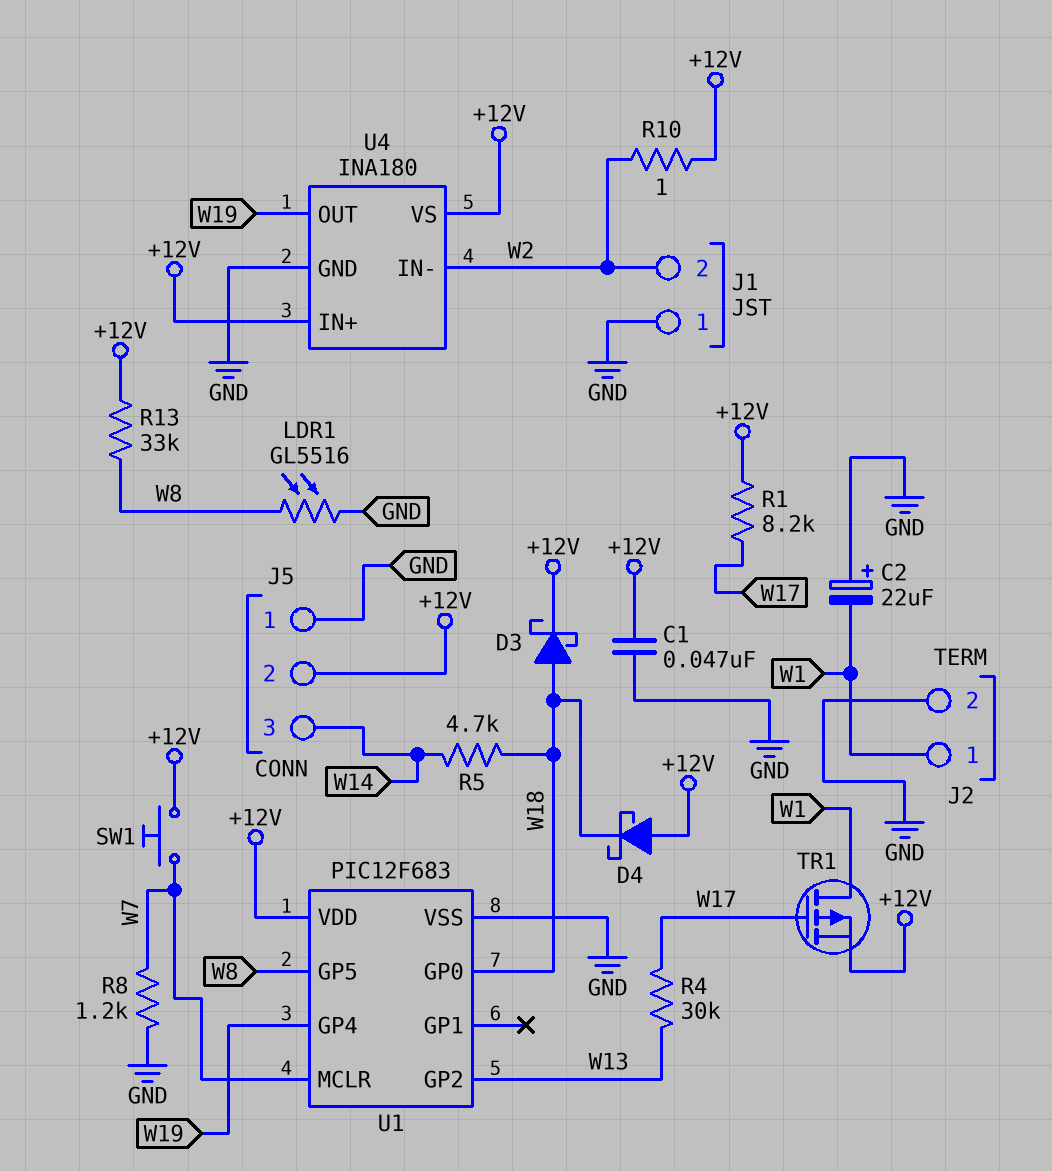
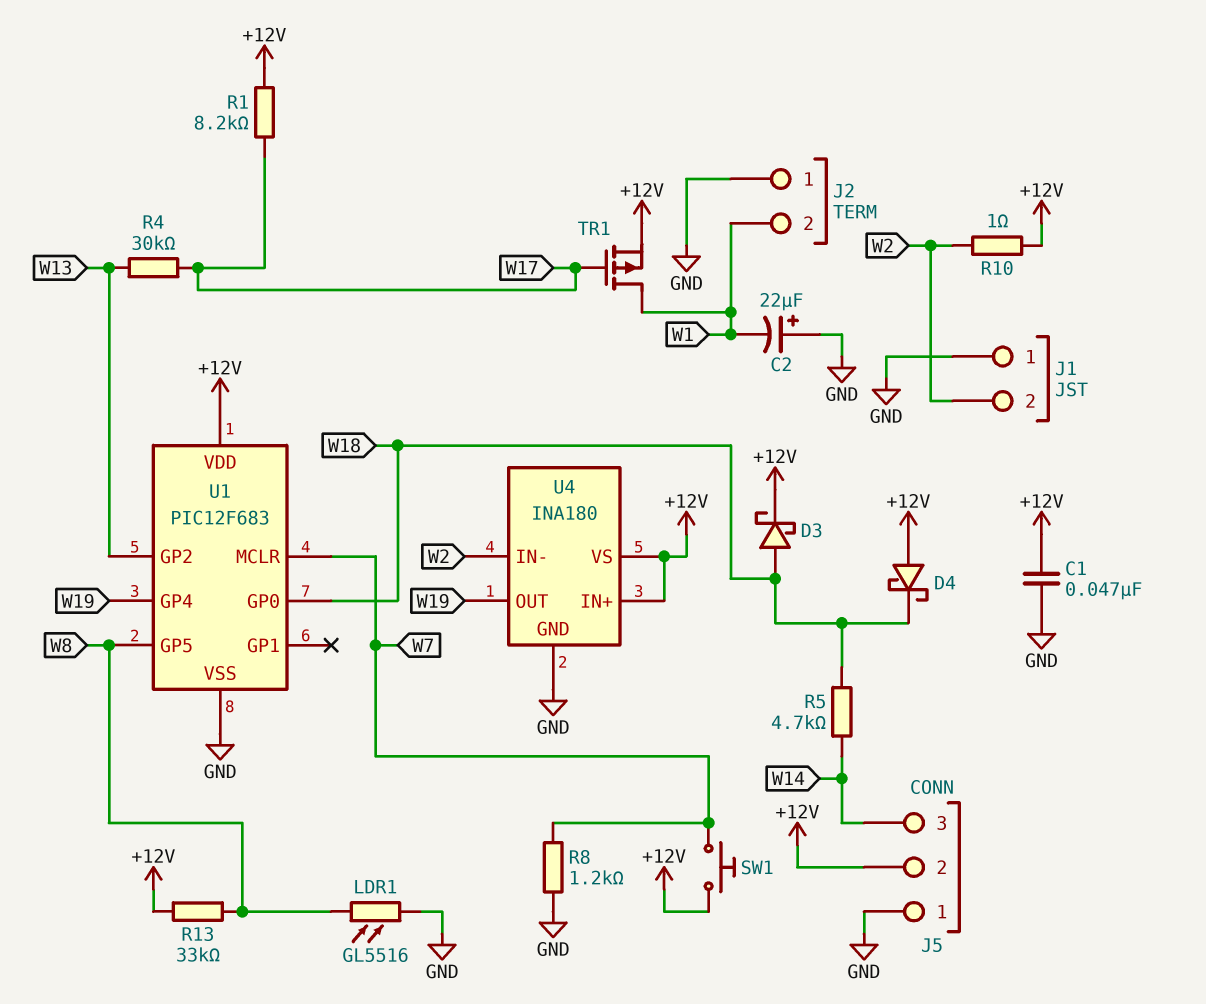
J2 pin 1: W1 -> GND
J2 pin 2: GND -> W1

